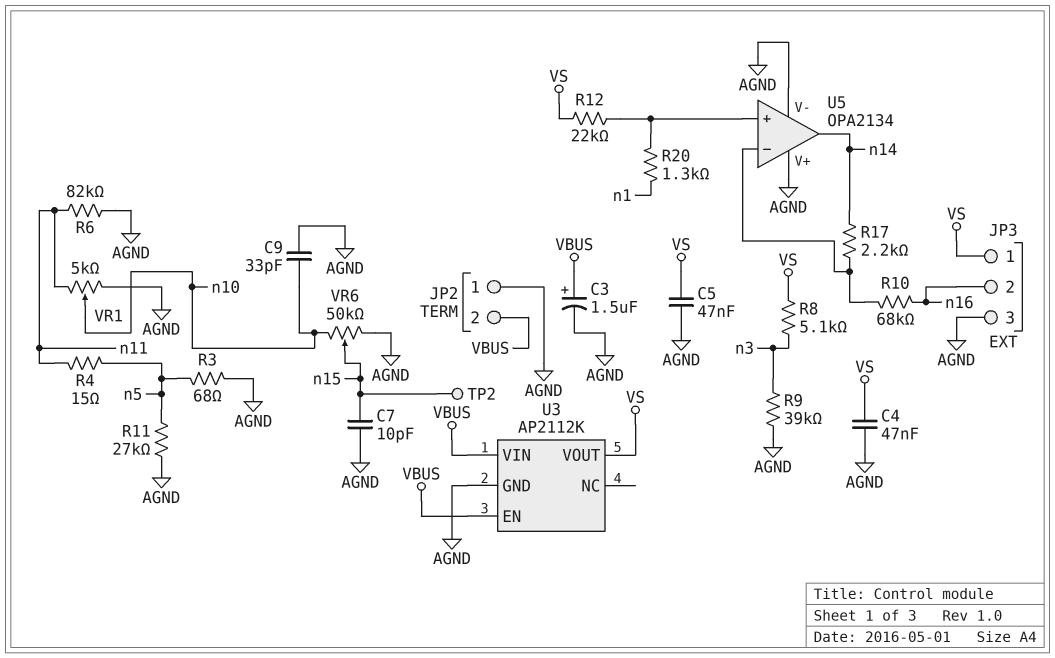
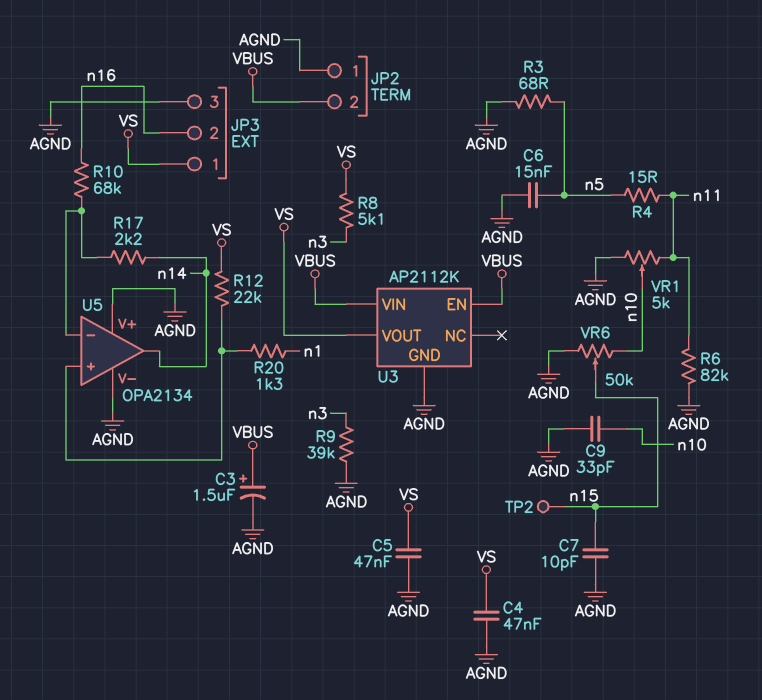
C6: none -> 15nF (AGND, n5)
R11: 27k (AGND, n5) -> none

